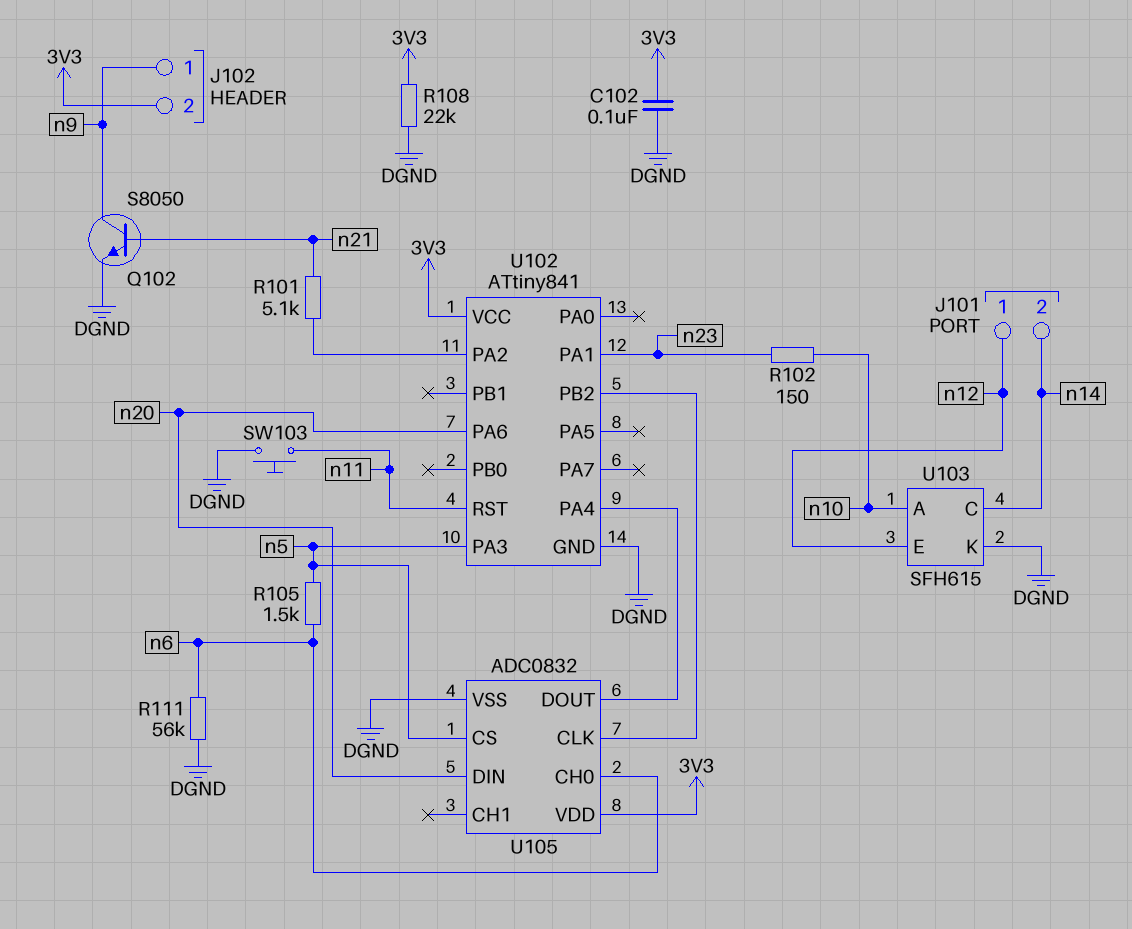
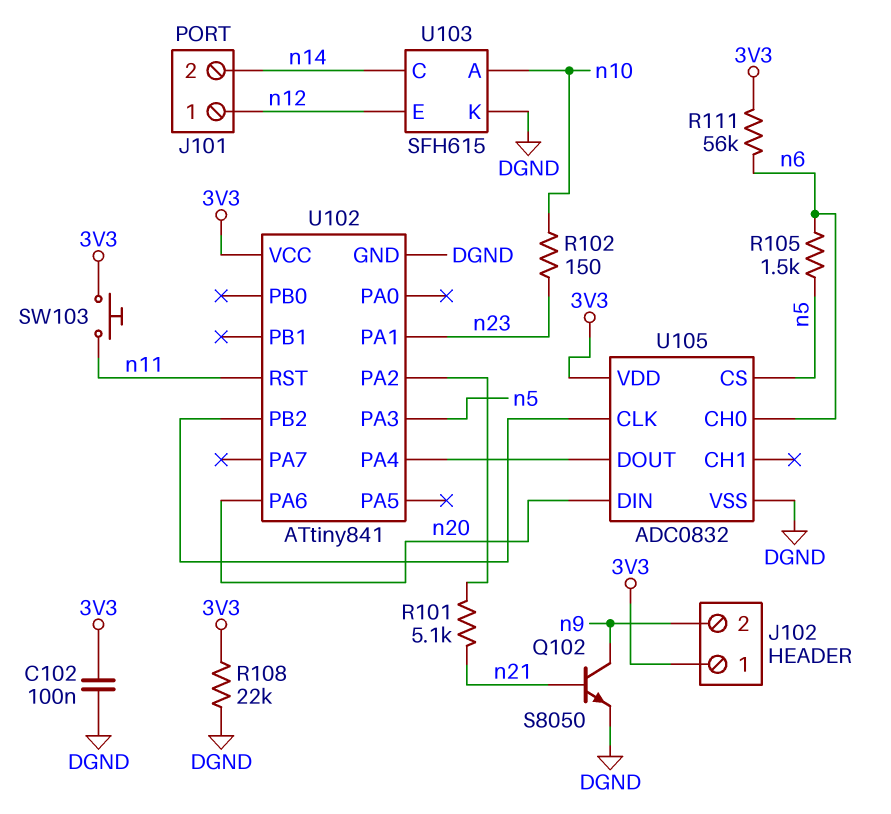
J102 pin 1: n9 -> 3V3
J102 pin 2: 3V3 -> n9
R111: 56k (DGND, n6) -> 56k (3V3, n6)
SW103: button (DGND, n11) -> button (3V3, n11)

